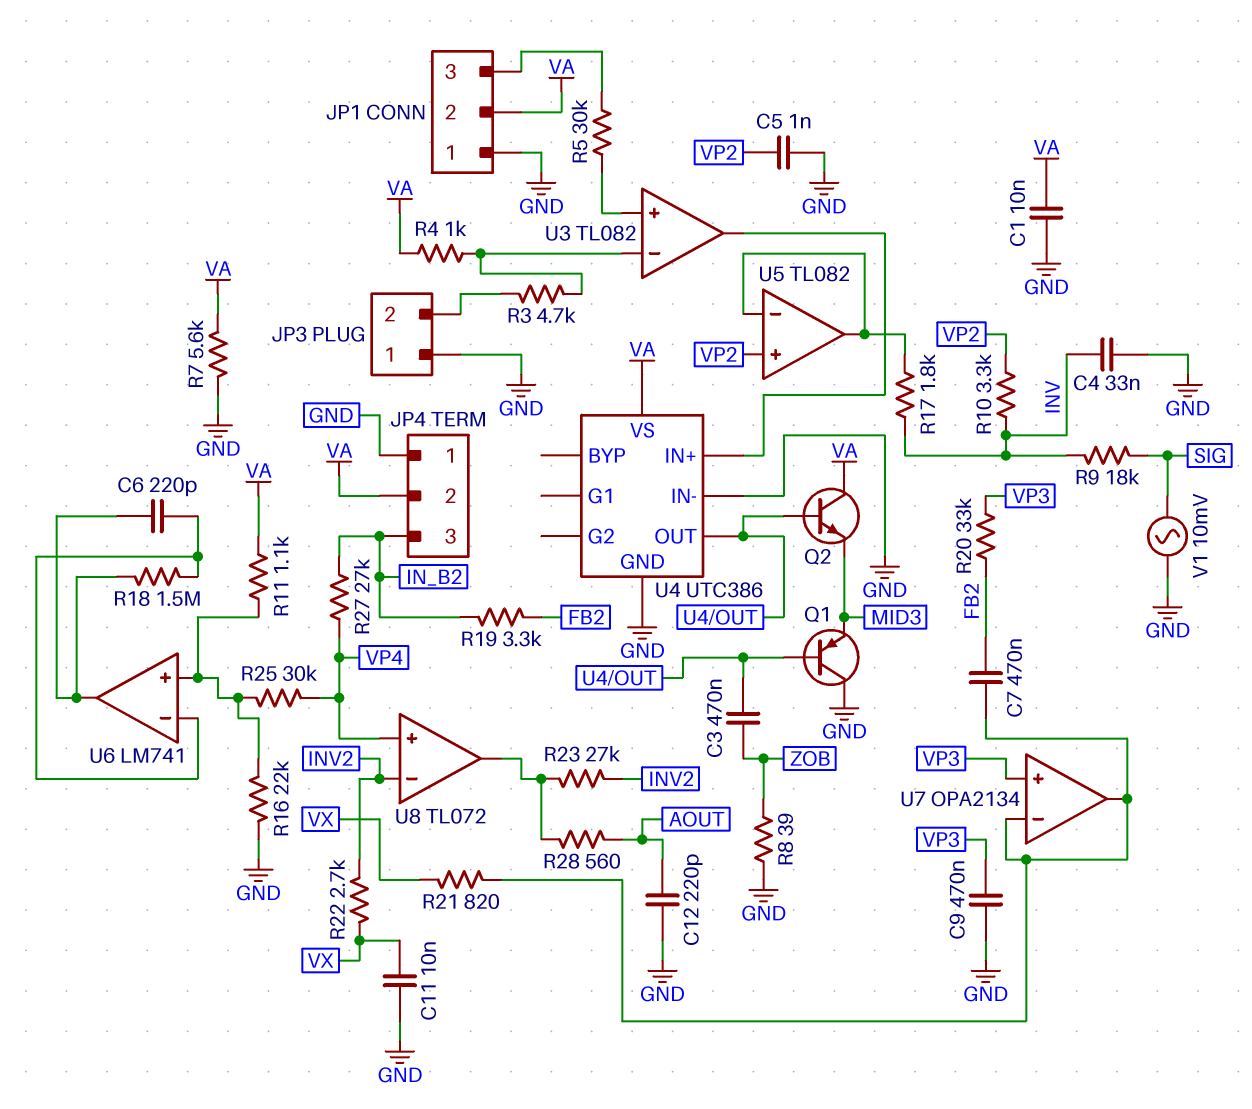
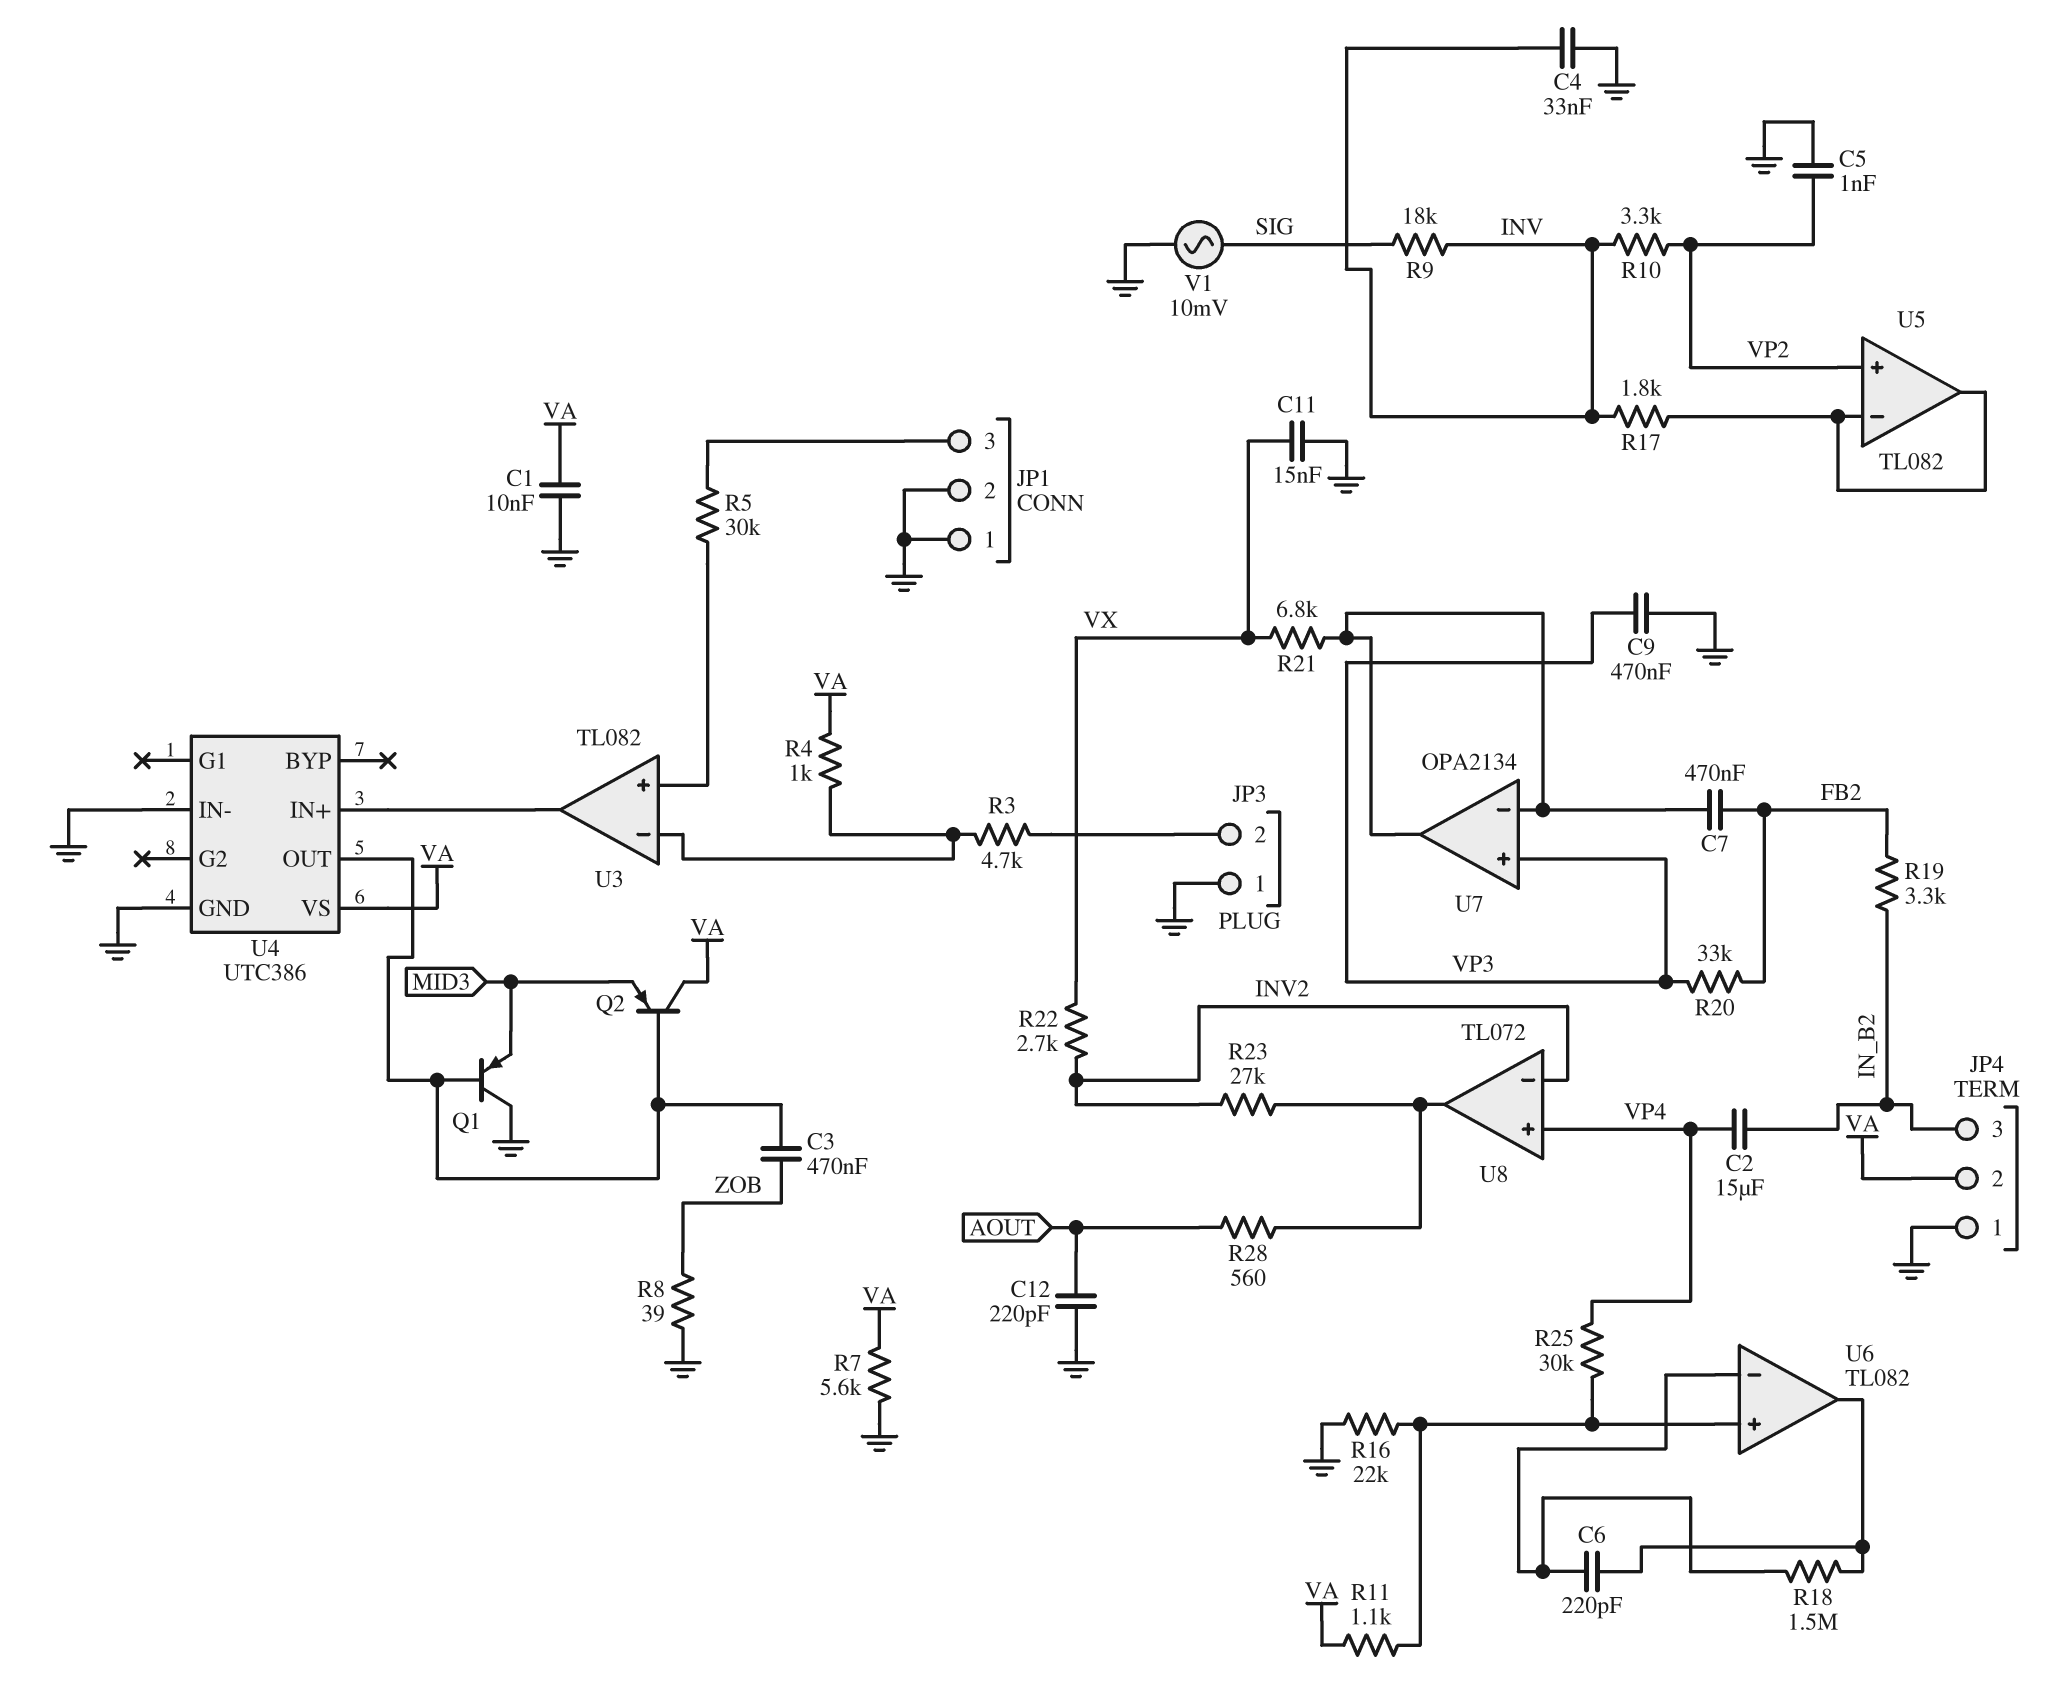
C2: none -> 15uF (IN_B2, VP4)
C11: 10nF (GND, VX) -> 15nF (GND, VX)
JP1 pin 2: VA -> GND
Q2: NPN (B U4/OUT, C VA, E MID3) -> PNP (B U4/OUT, C VA, E MID3)
R21: 820 (U7/in-, VX) -> 6.8k (U7/in-, VX)
R27: 27k (IN_B2, VP4) -> none
U6: LM741 -> TL082

